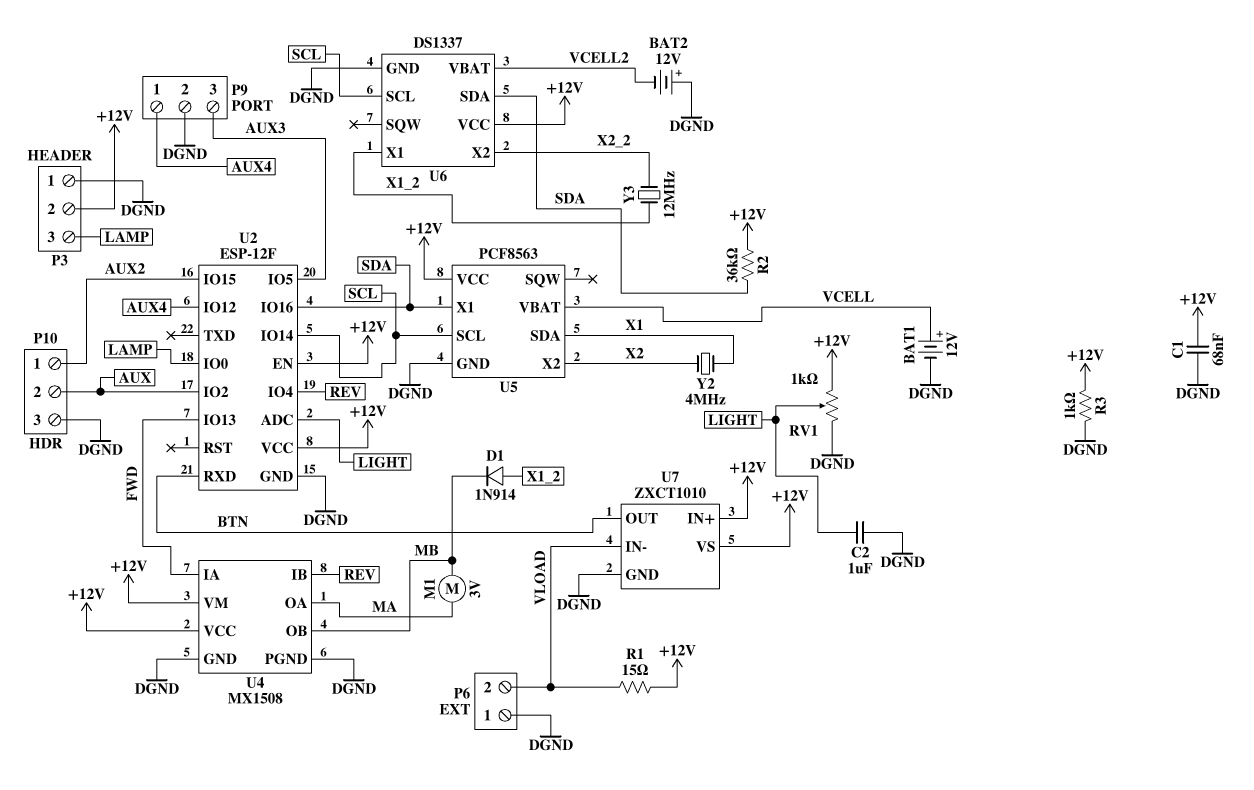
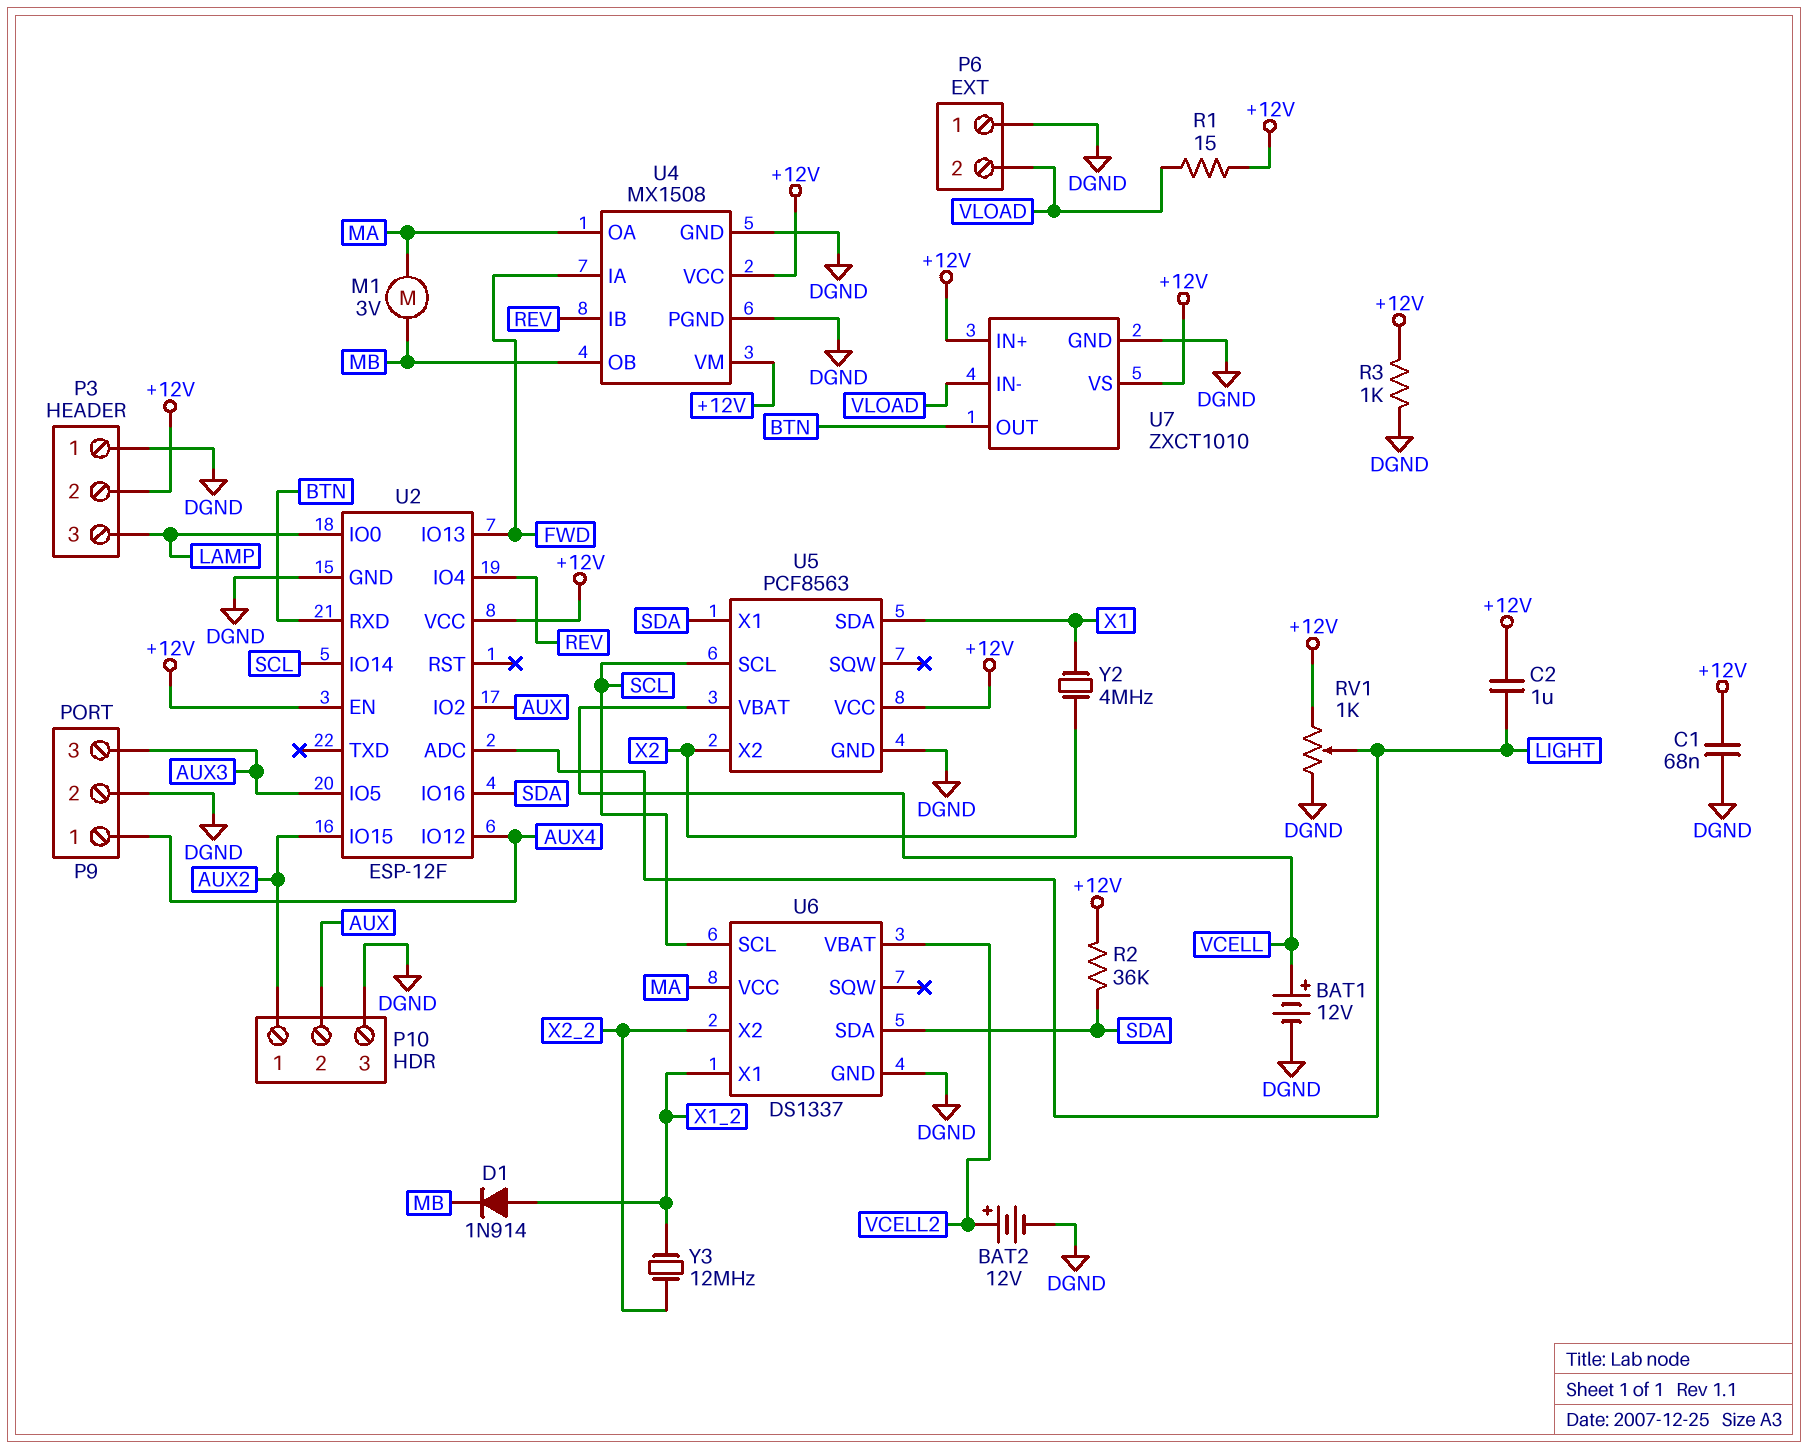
BAT2: 12V (plus DGND, minus VCELL2) -> 12V (plus VCELL2, minus DGND)
C2: 1uF (DGND, LIGHT) -> 1uF (+12V, LIGHT)
U6 pin VCC: +12V -> MA

